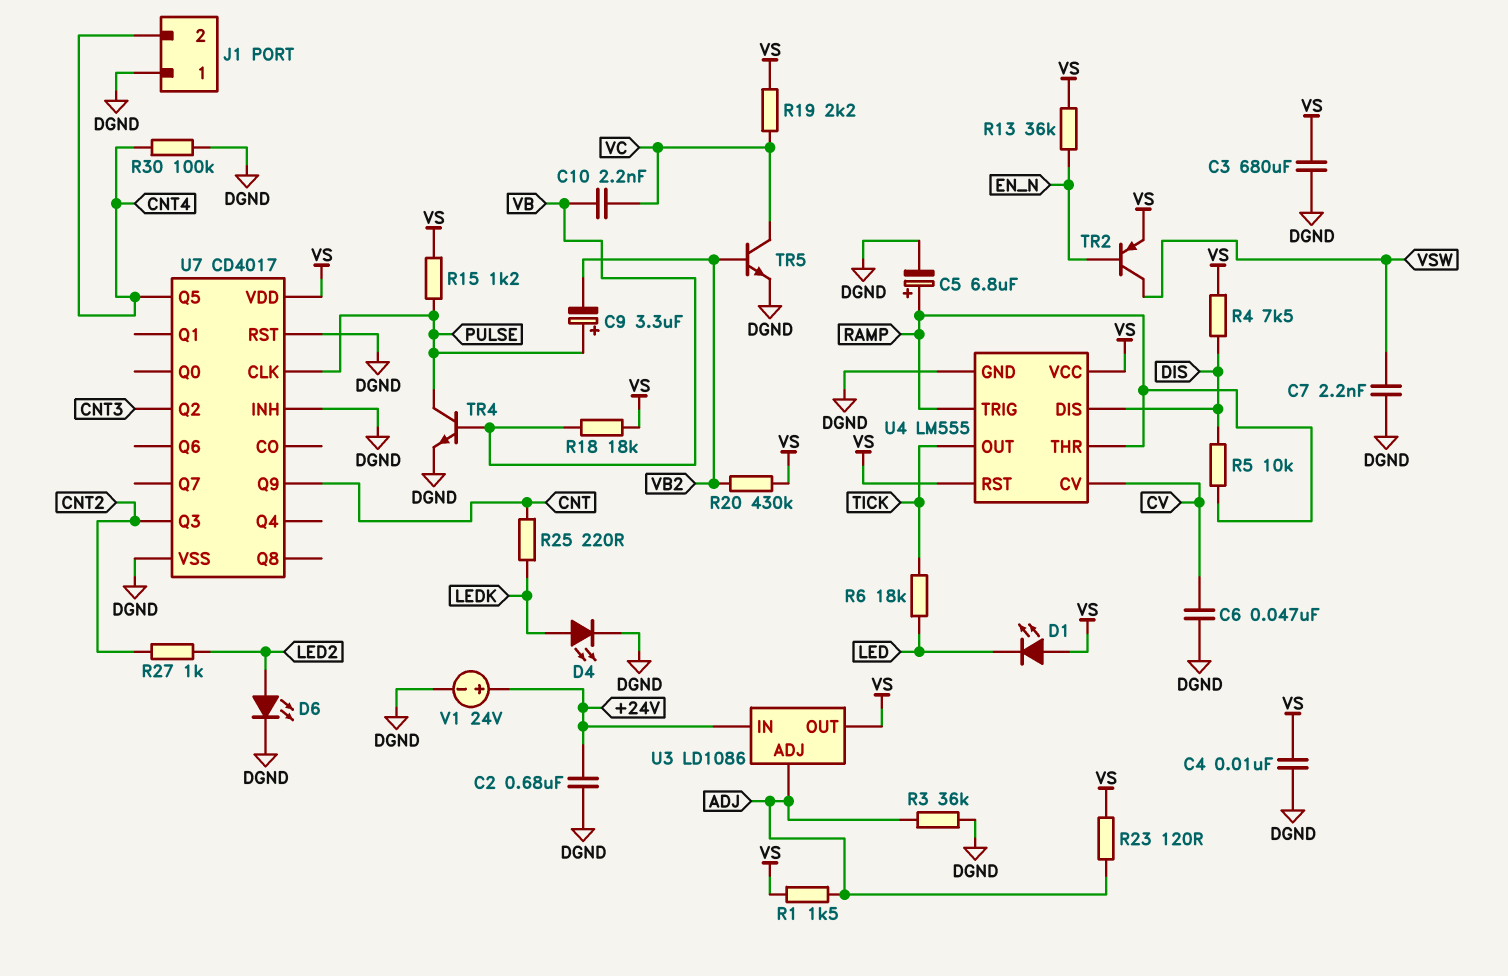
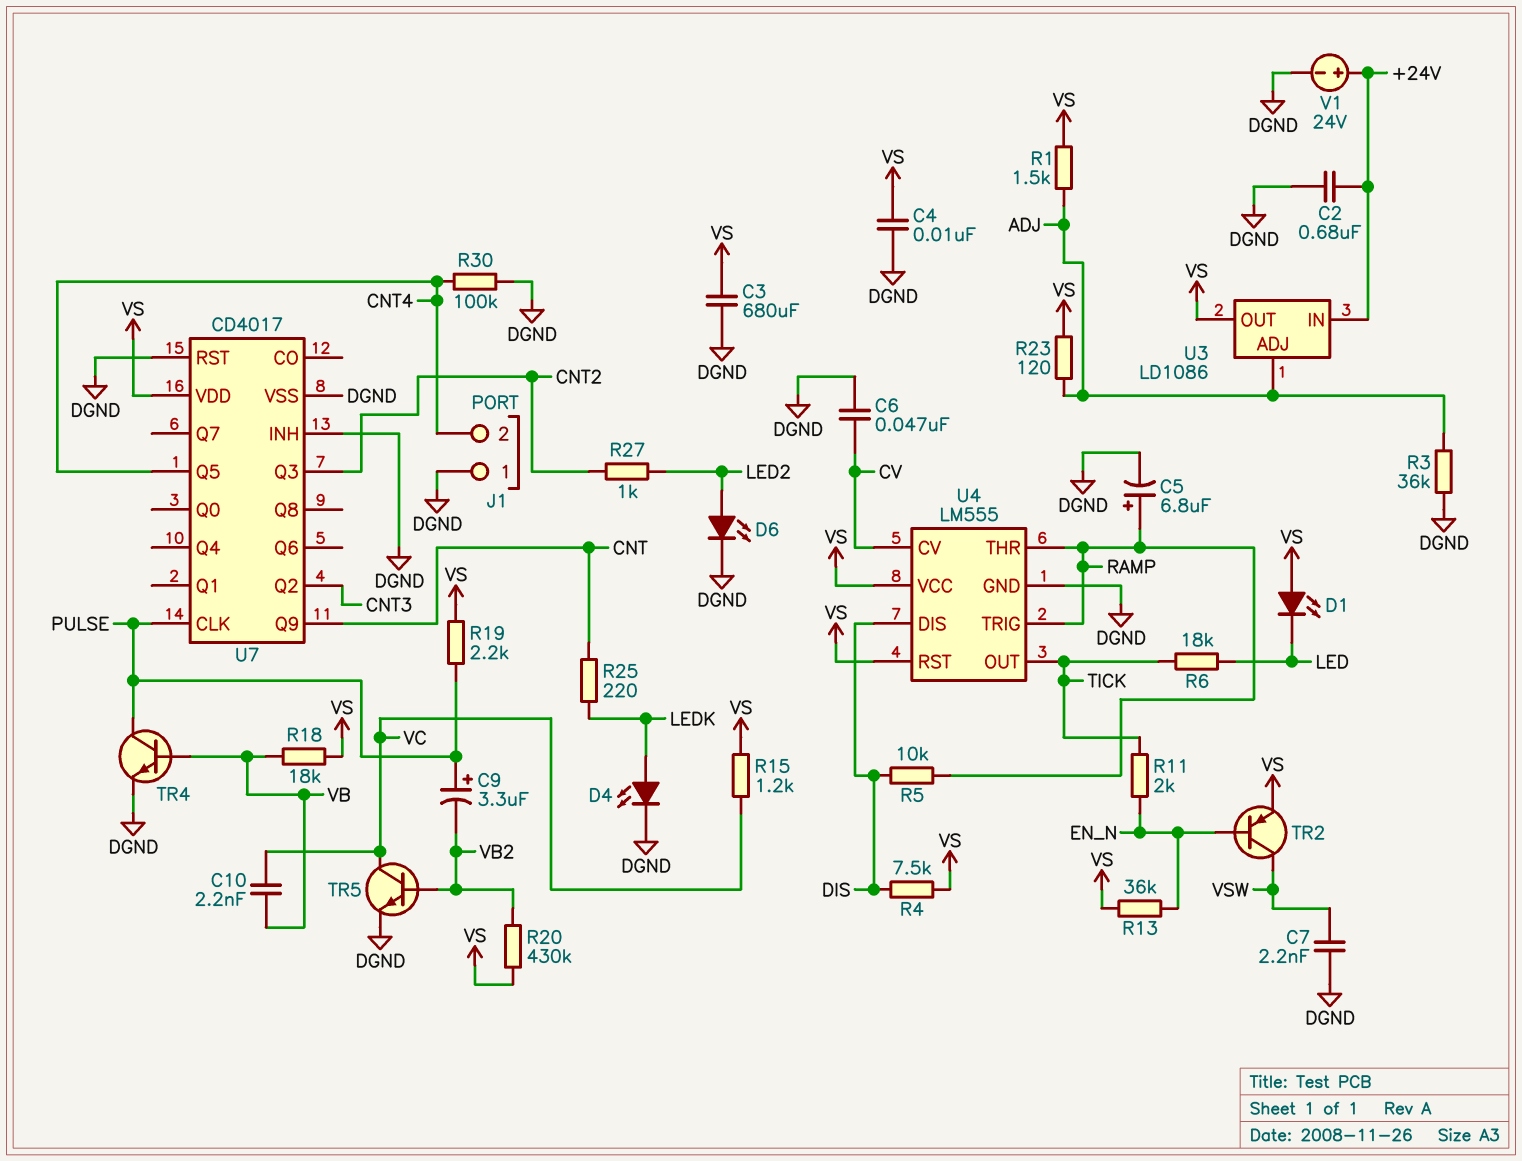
R11: none -> 2k (EN_N, TICK)
R15: 1.2k (PULSE, VS) -> 1.2k (VC, VS)
R19: 2.2k (VC, VS) -> 2.2k (PULSE, VS)

